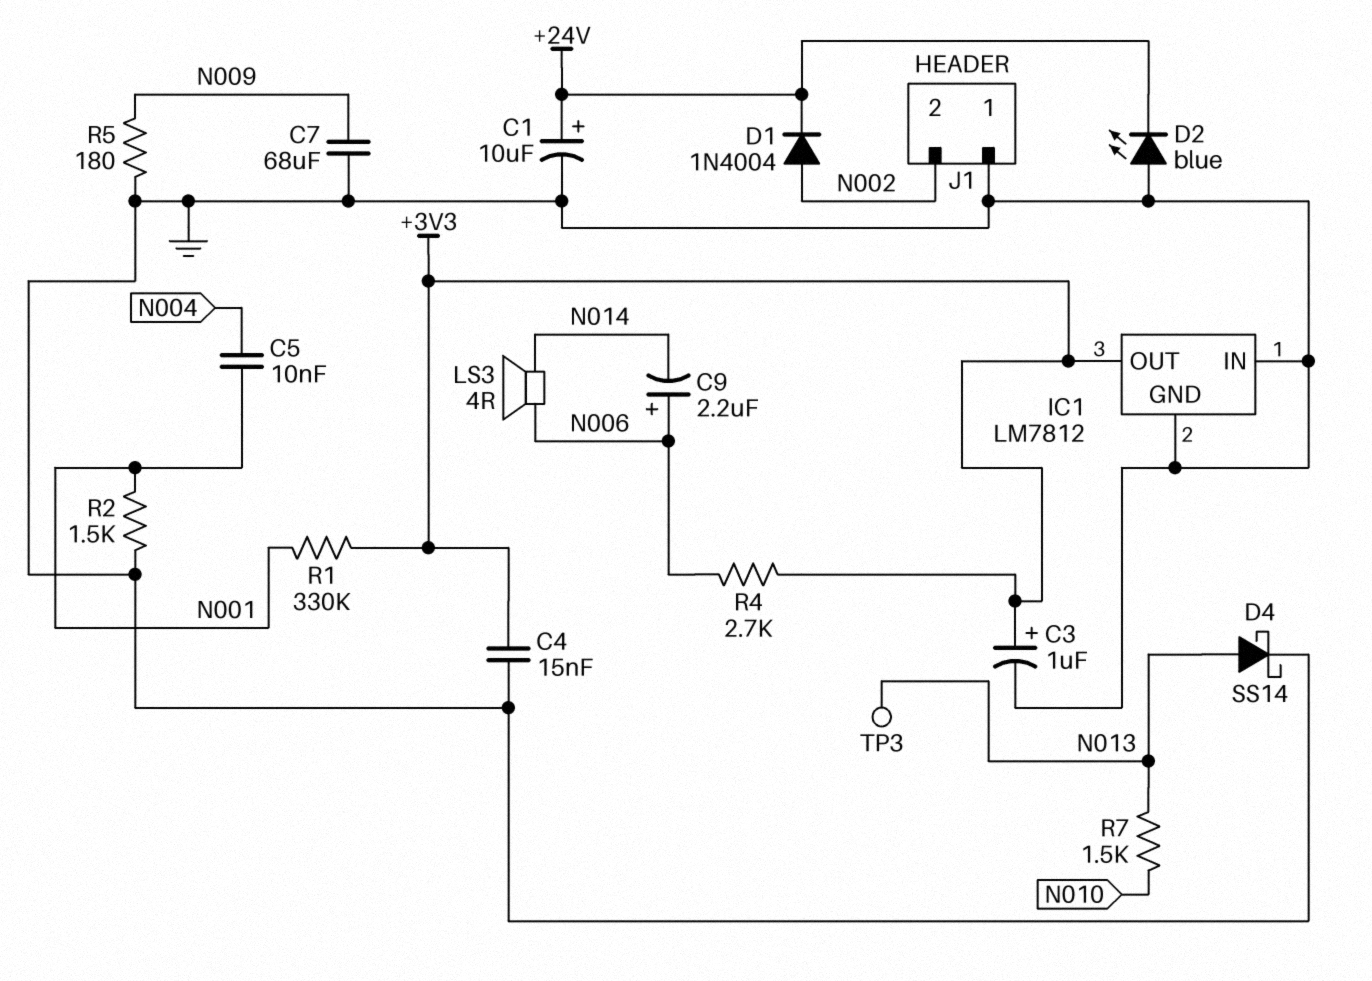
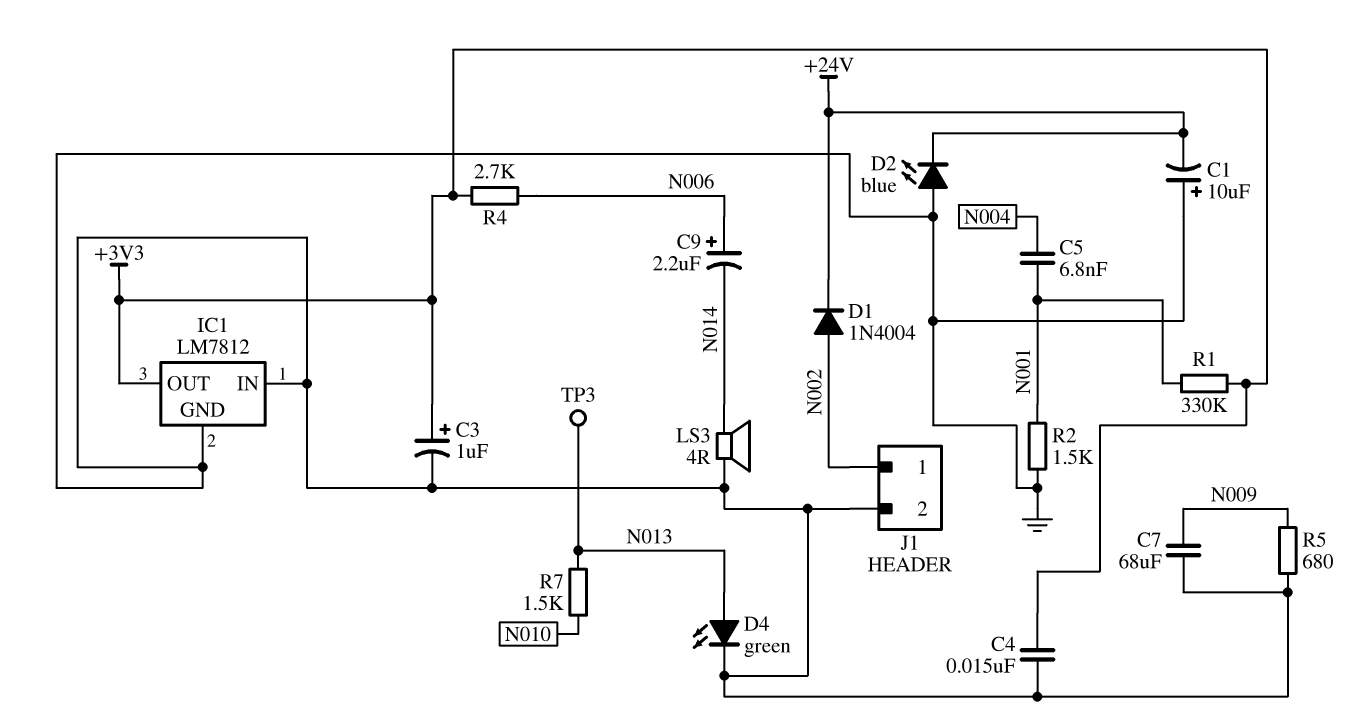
C1: 10uF (plus +24V, minus GND) -> 10uF (plus GND, minus +24V)
C5: 10nF (N001, N004) -> 6.8nF (N001, N004)
D4: schottky SS14 (A N013, K GND) -> LED green (A N013, K GND)
J1 pin 1: GND -> N002
J1 pin 2: N002 -> GND
LS3: speaker 4R (N006, N014) -> speaker 4R (GND, N014)
R5: 180 (GND, N009) -> 680 (GND, N009)

